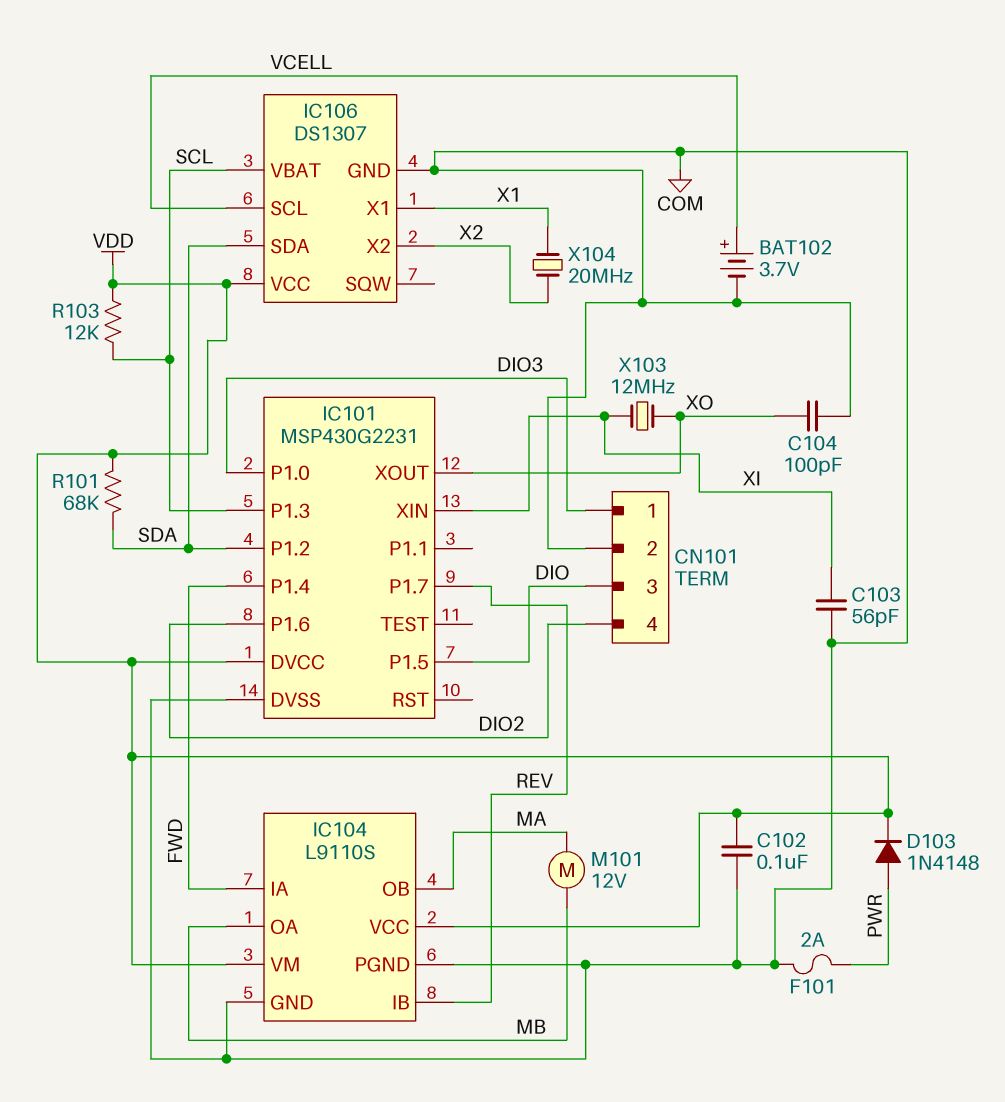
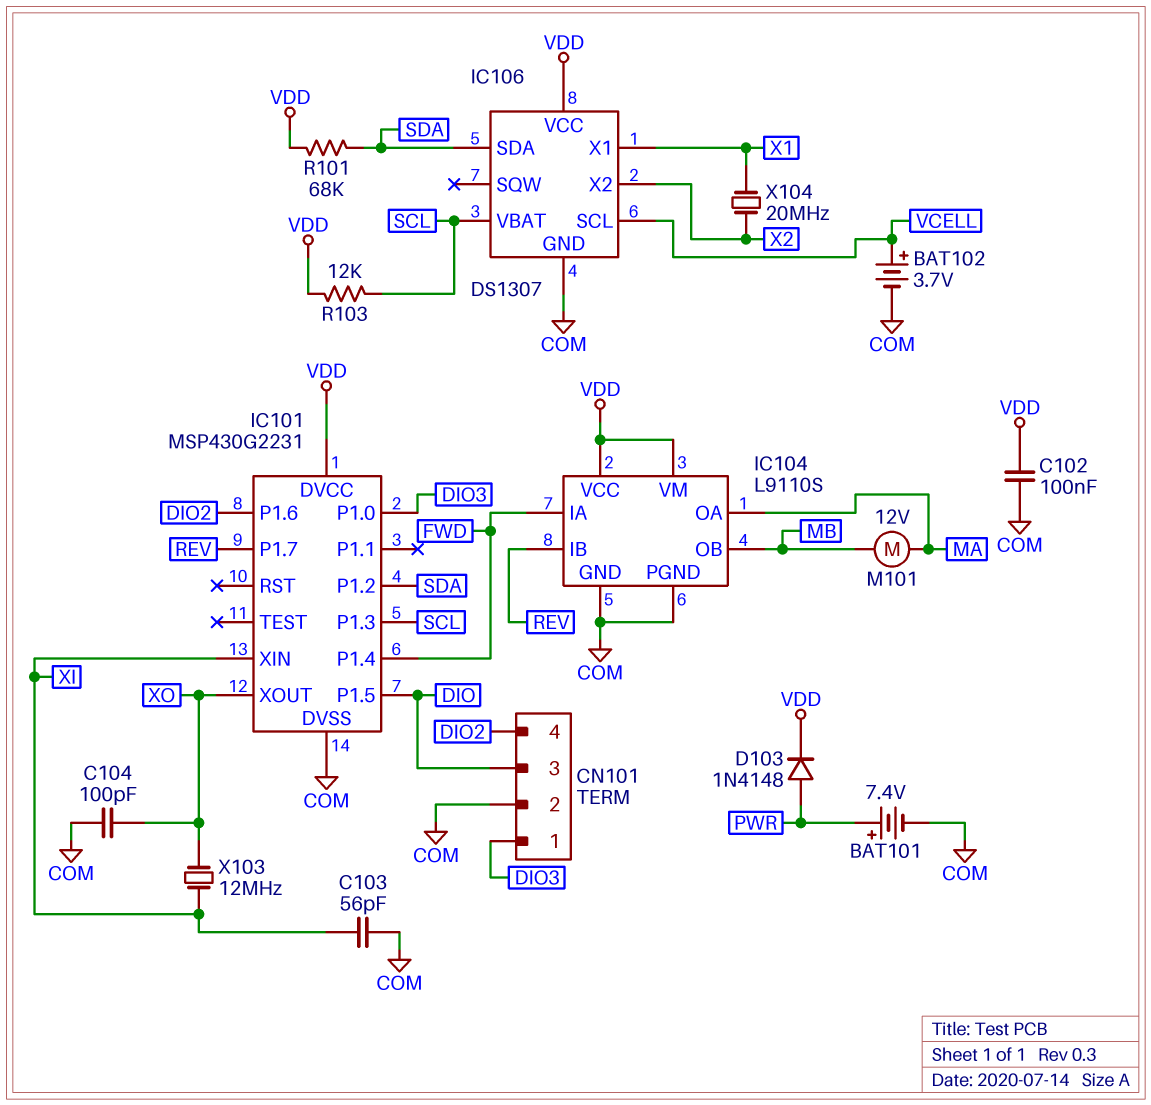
BAT101: none -> 7.4V (plus PWR, minus COM)
F101: 2A (COM, PWR) -> none
IC104 pin OA: MB -> MA
IC104 pin OB: MA -> MB

